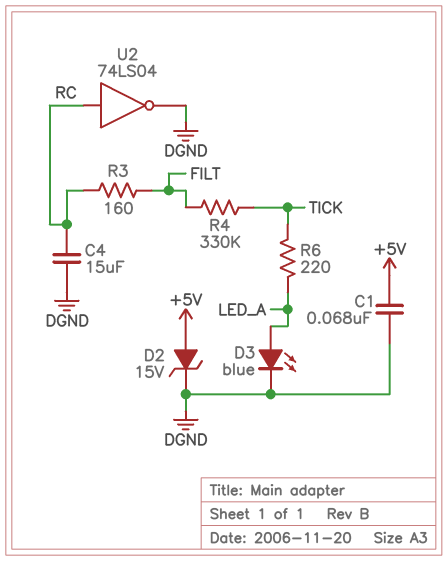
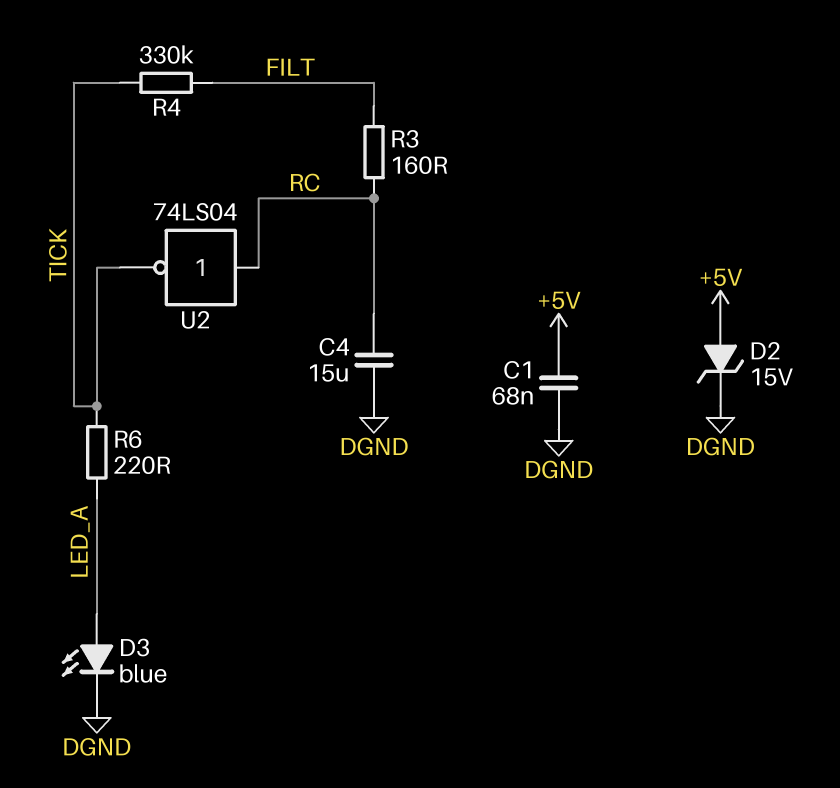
U2: NOT 74LS04 (in RC, out DGND) -> NOT 74LS04 (in RC, out TICK)

